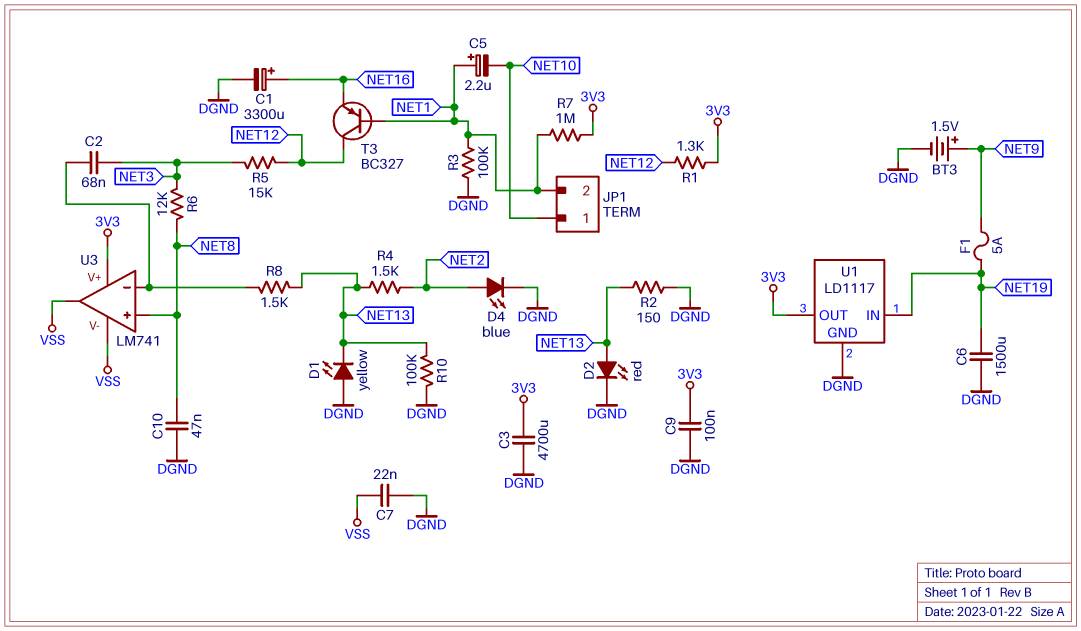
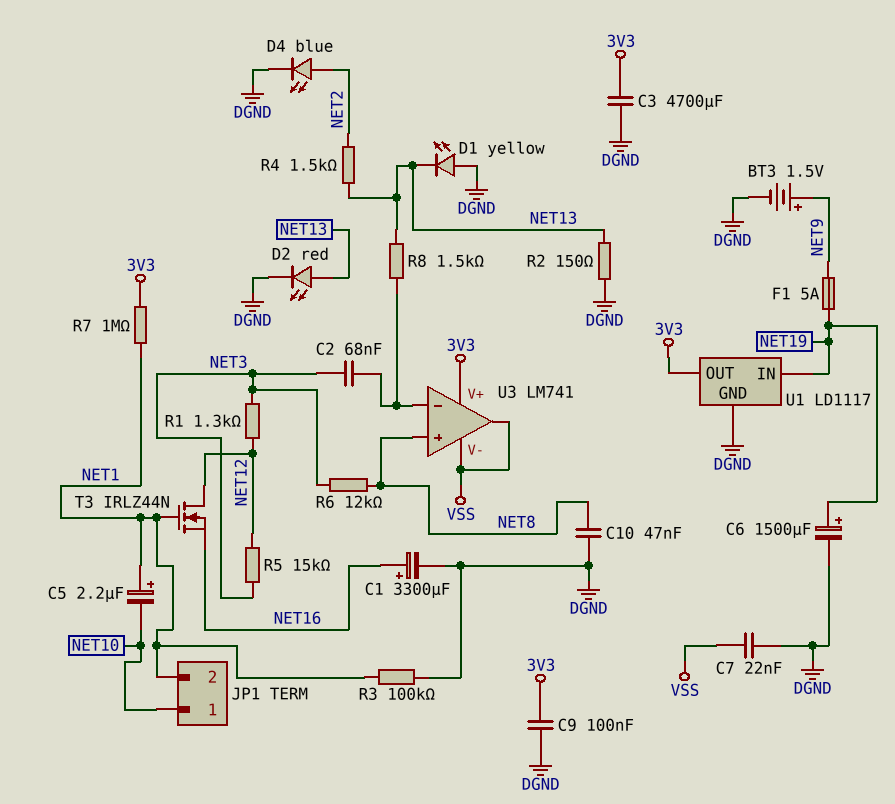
C6: 1500uF (DGND, NET19) -> 1500uF (plus NET19, minus DGND)
R1: 1.3k (3V3, NET12) -> 1.3k (NET3, NET12)
R10: 100k (DGND, NET13) -> none
T3: PNP BC327 (B NET1, C NET12, E NET16) -> NMOS IRLZ44N (G NET1, D NET12, S NET16)

